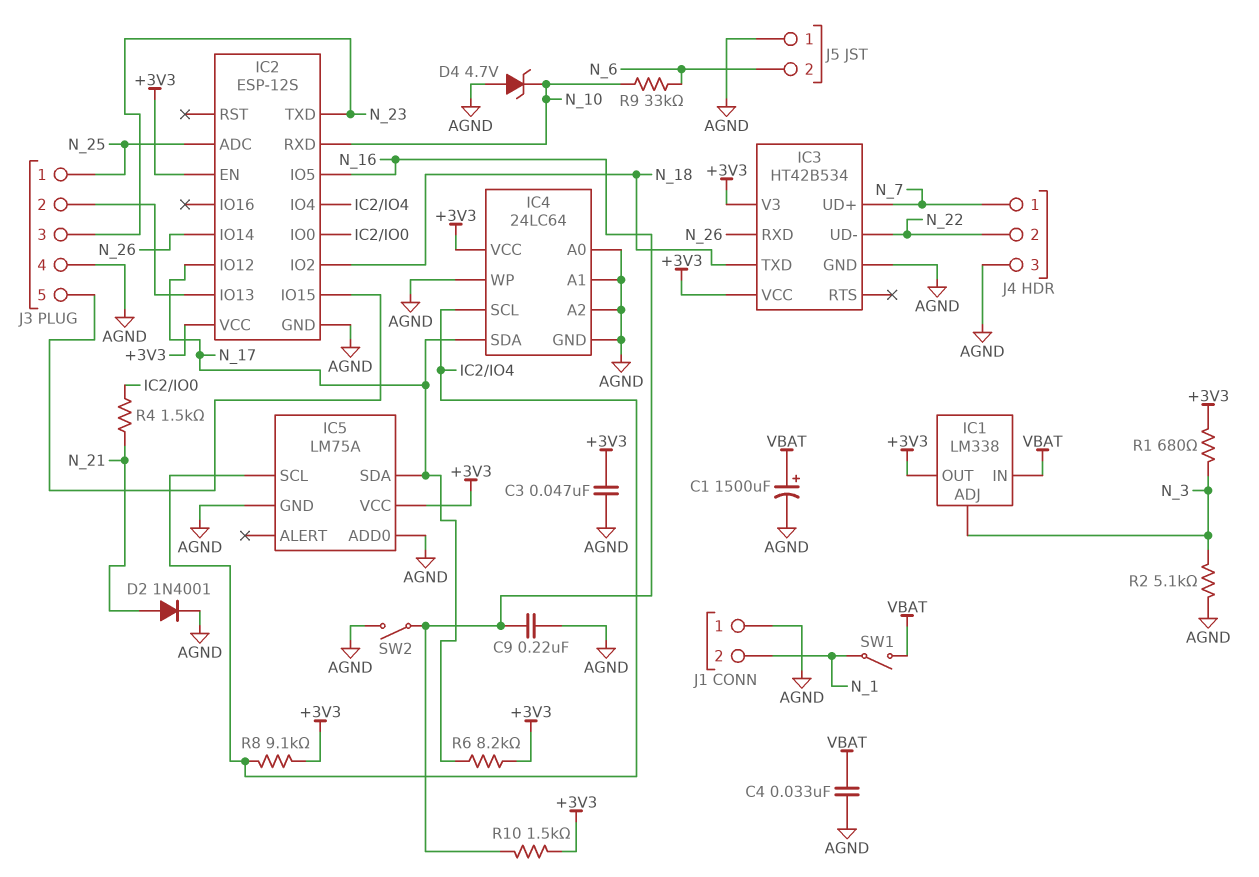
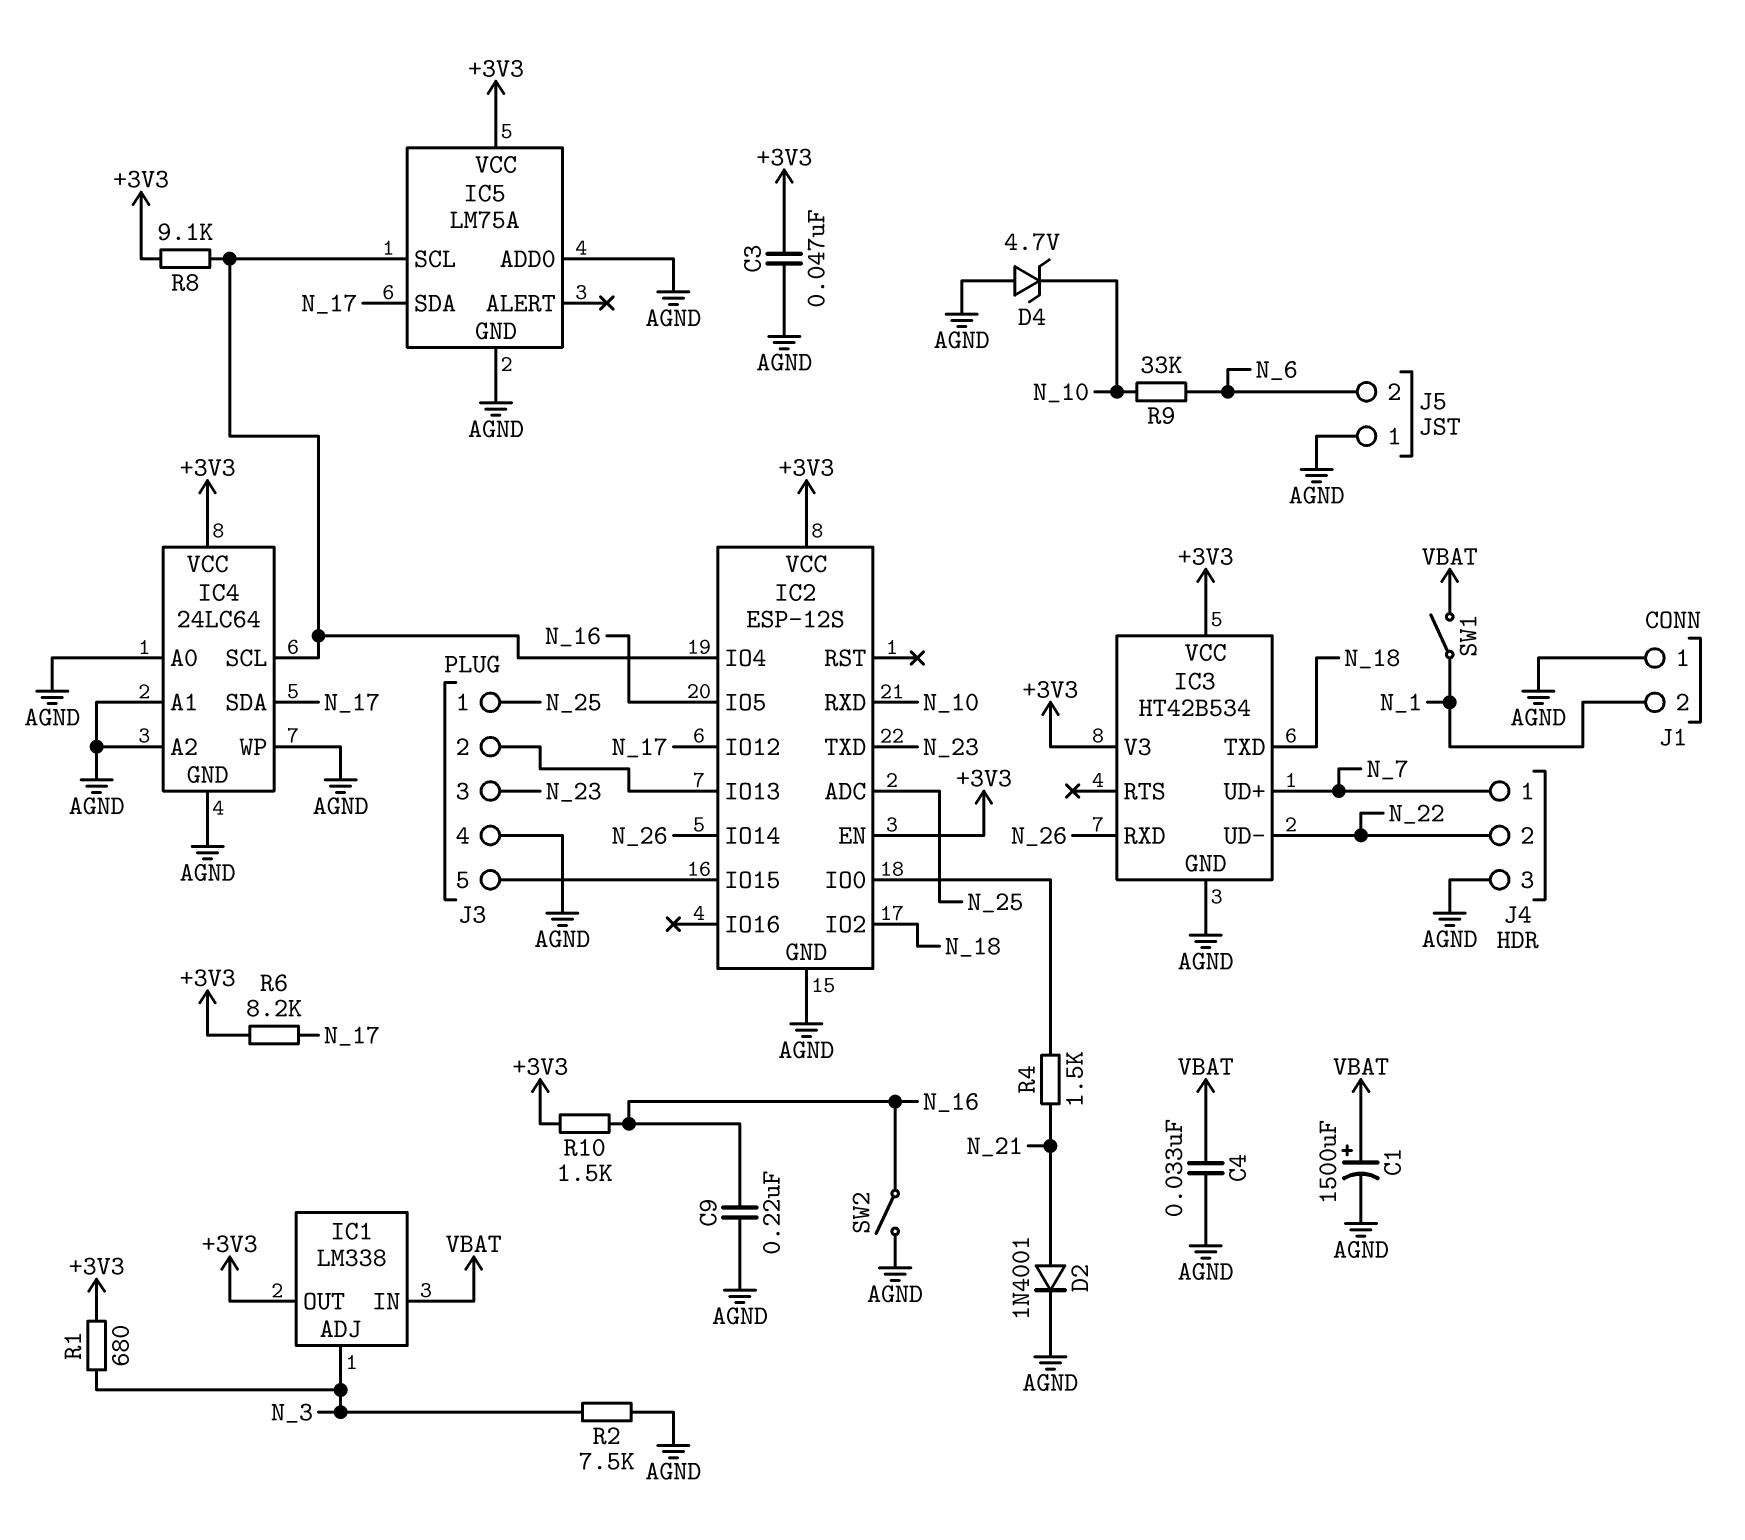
R2: 5.1k (AGND, N_3) -> 7.5k (AGND, N_3)

